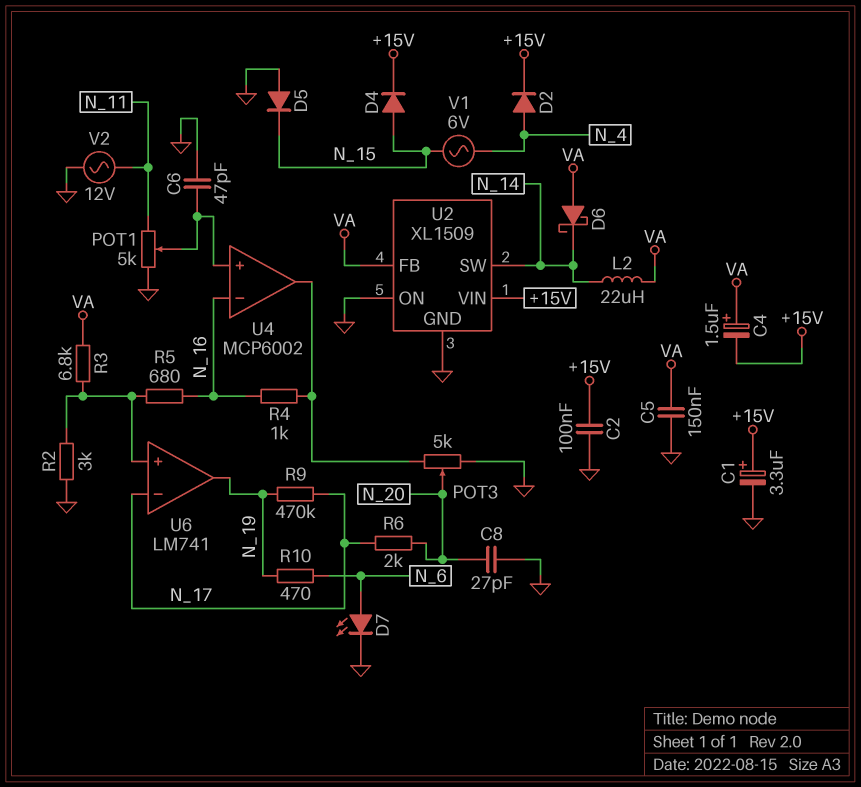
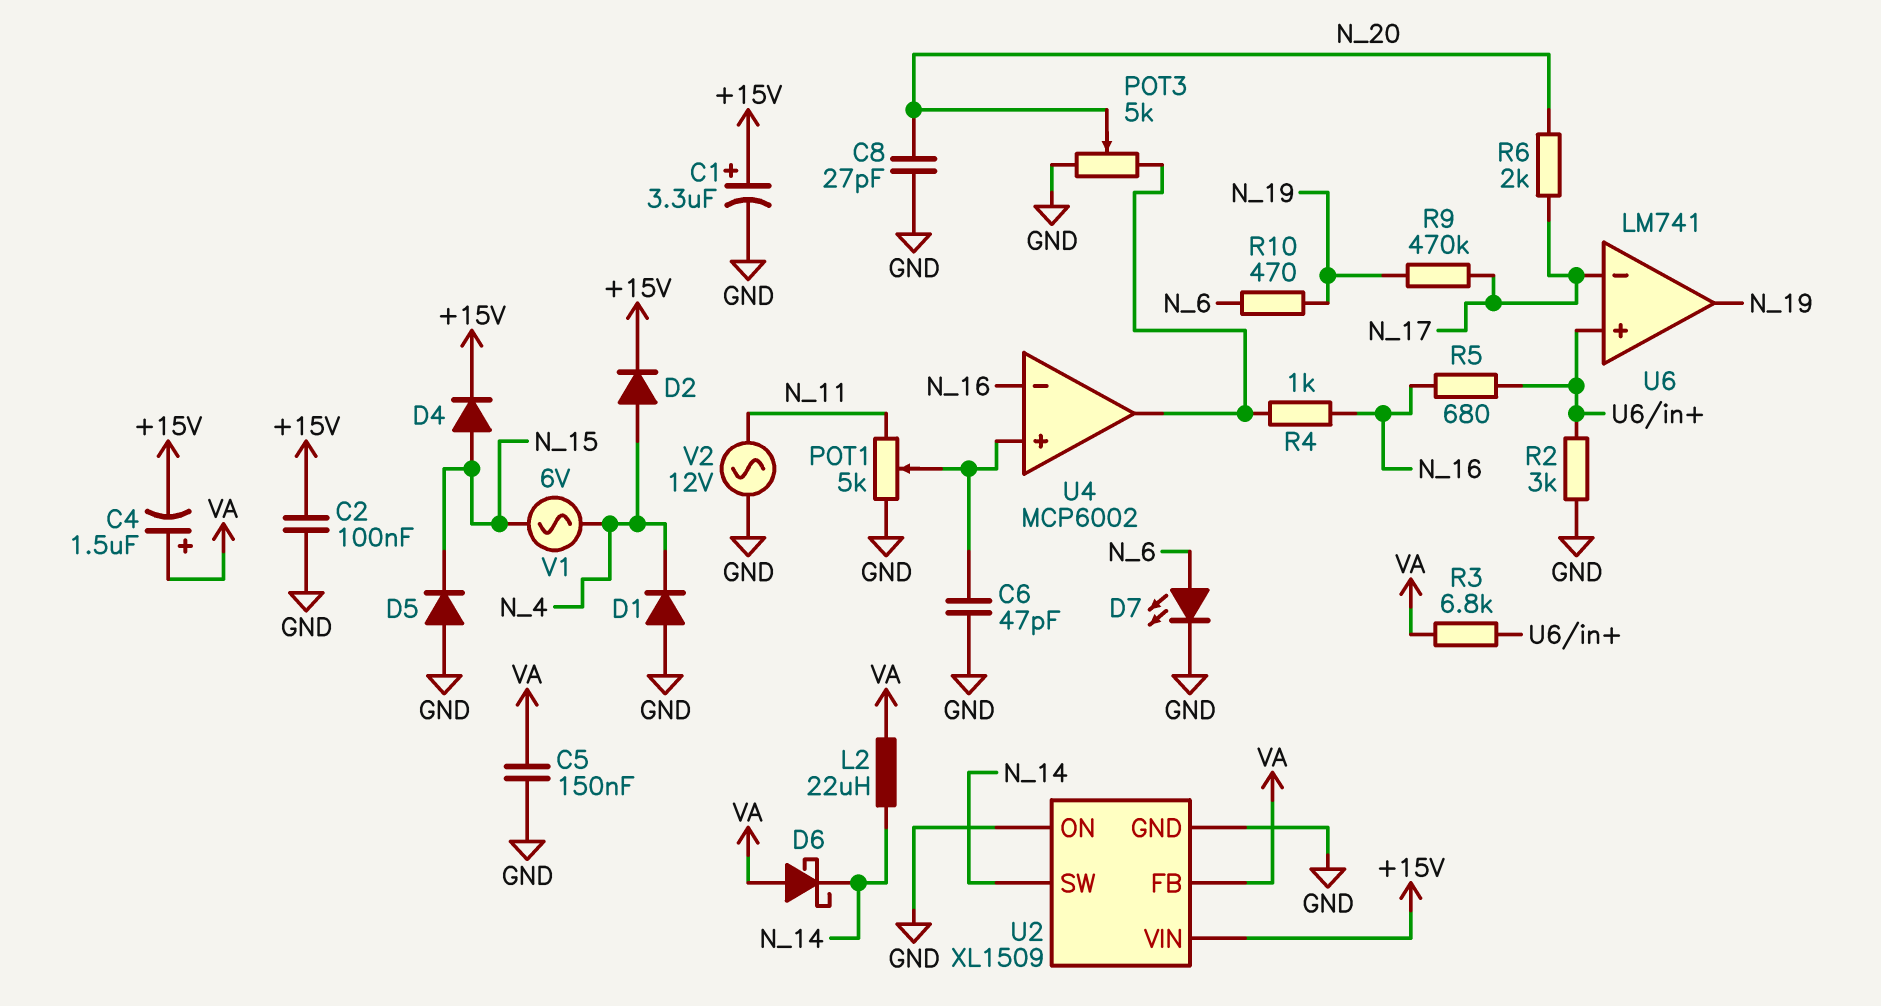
D1: none -> diode (A GND, K N_4)

